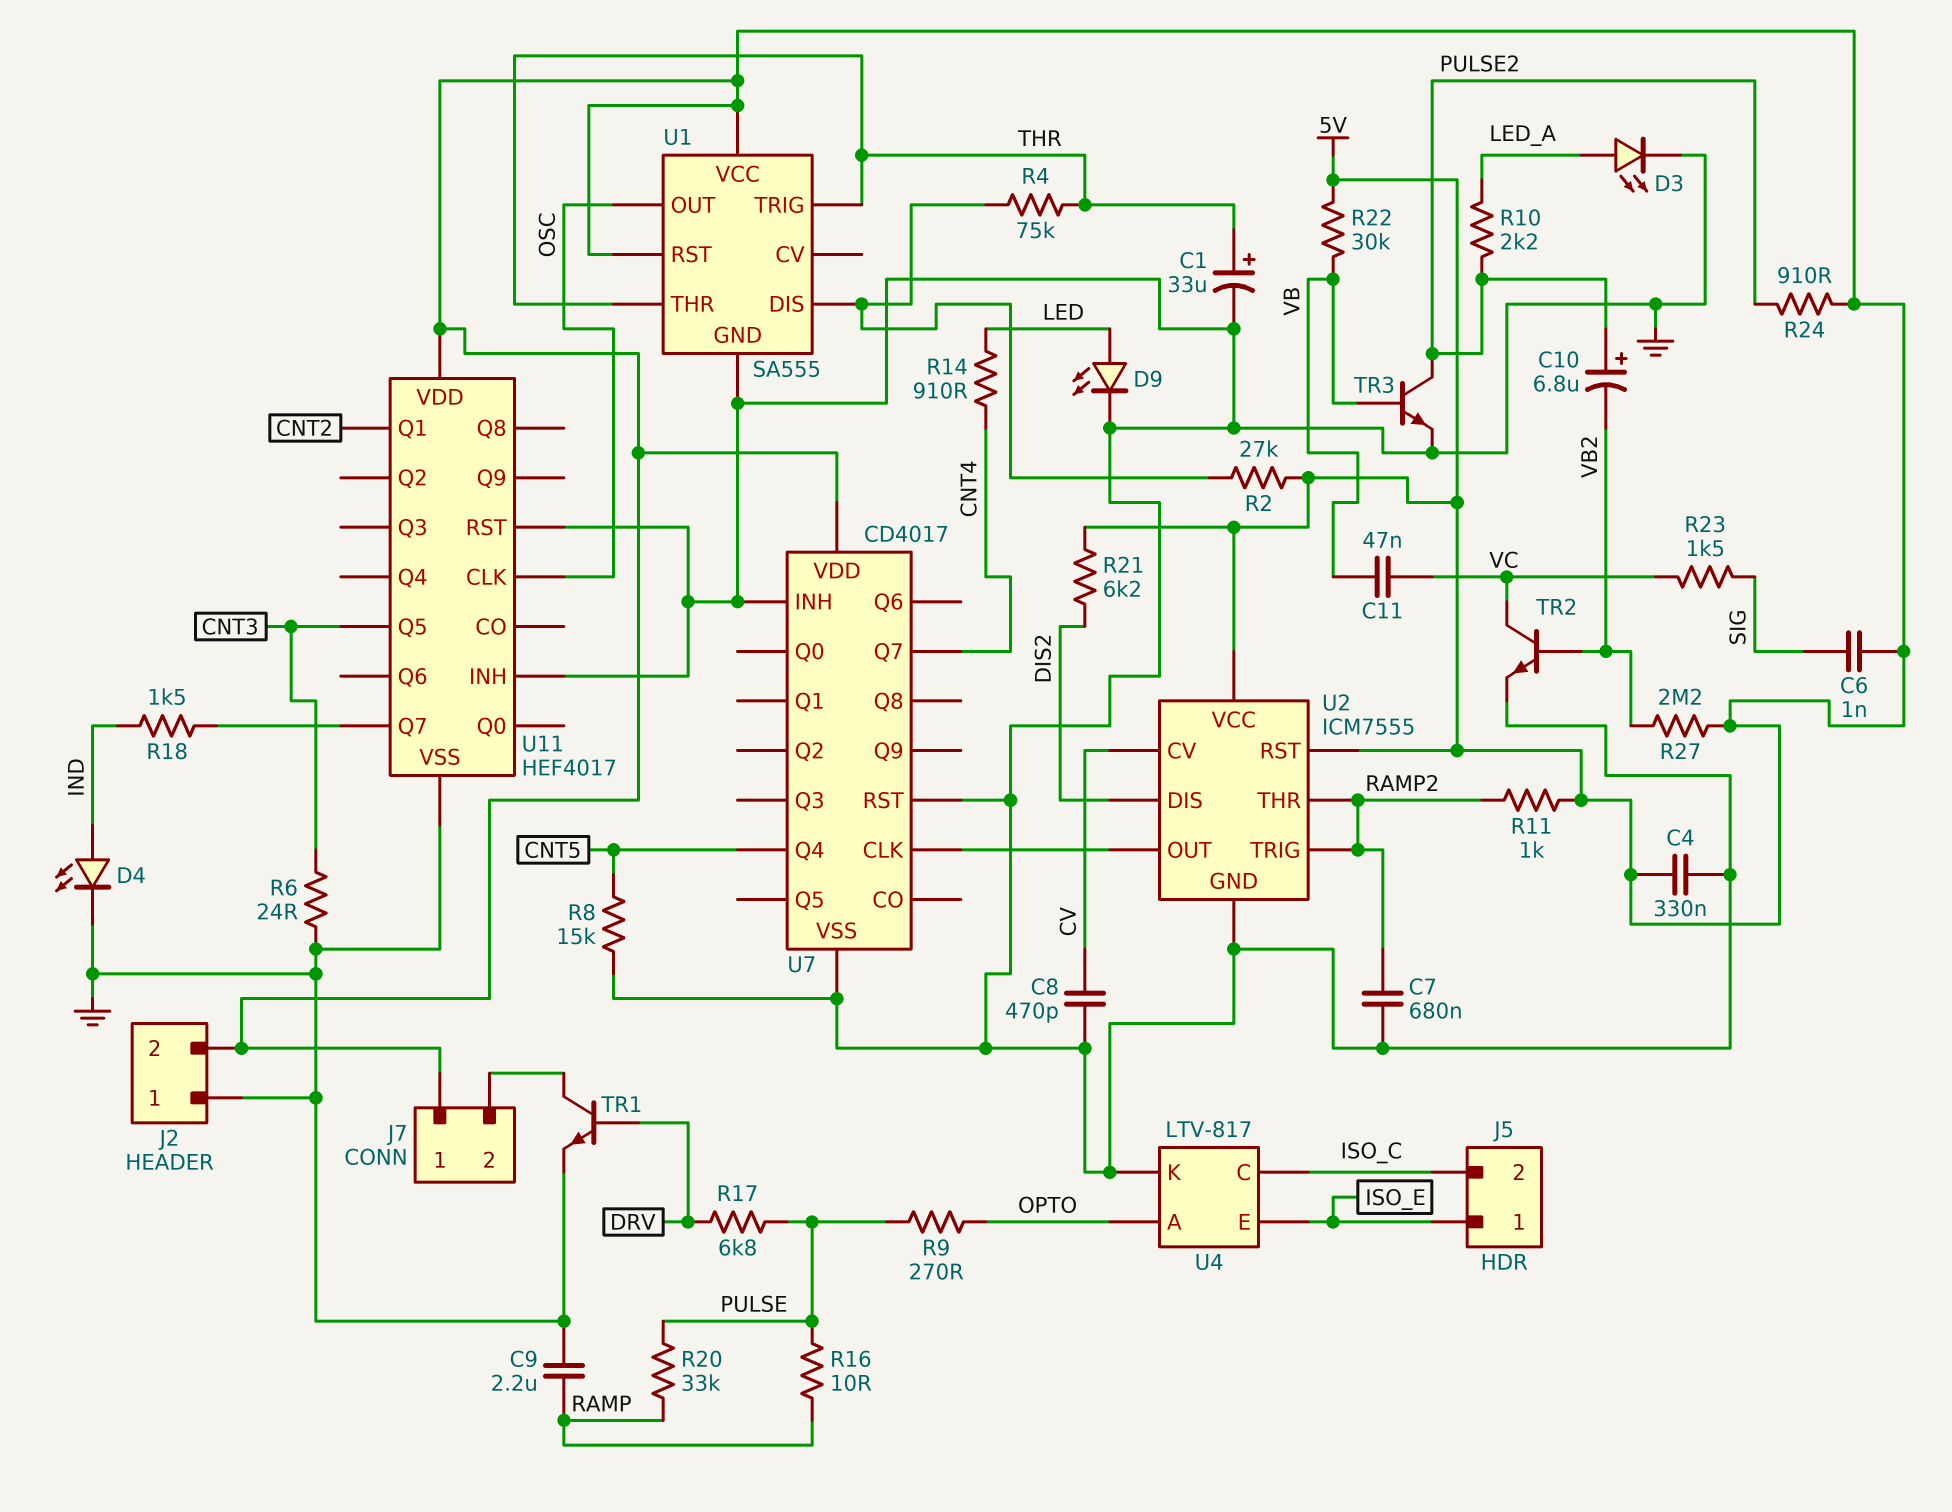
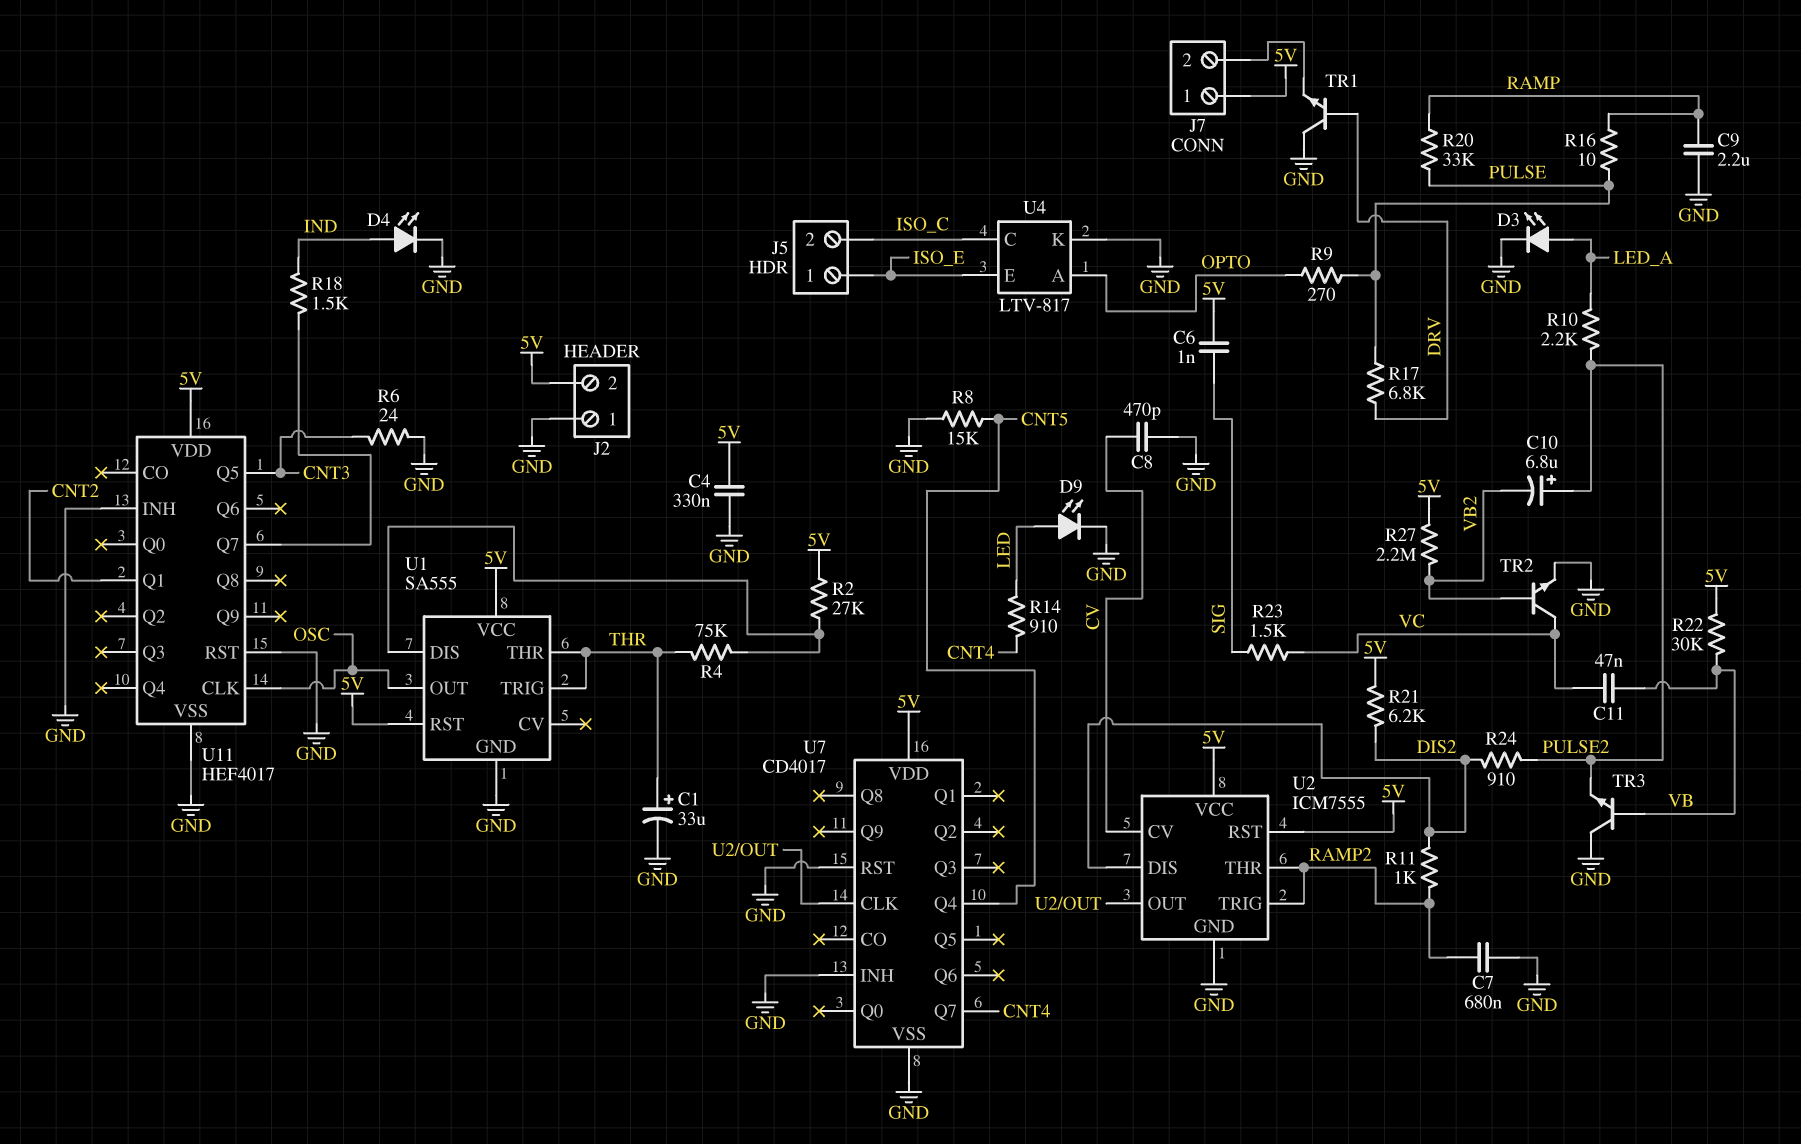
R11: 1k (5V, RAMP2) -> 1k (DIS2, RAMP2)
R24: 910 (5V, PULSE2) -> 910 (DIS2, PULSE2)
TR1: NPN (B DRV, C J7/2, E GND) -> NPN (B DRV, C GND, E J7/2)
TR3: NPN (B VB, C PULSE2, E GND) -> NPN (B VB, C GND, E PULSE2)

